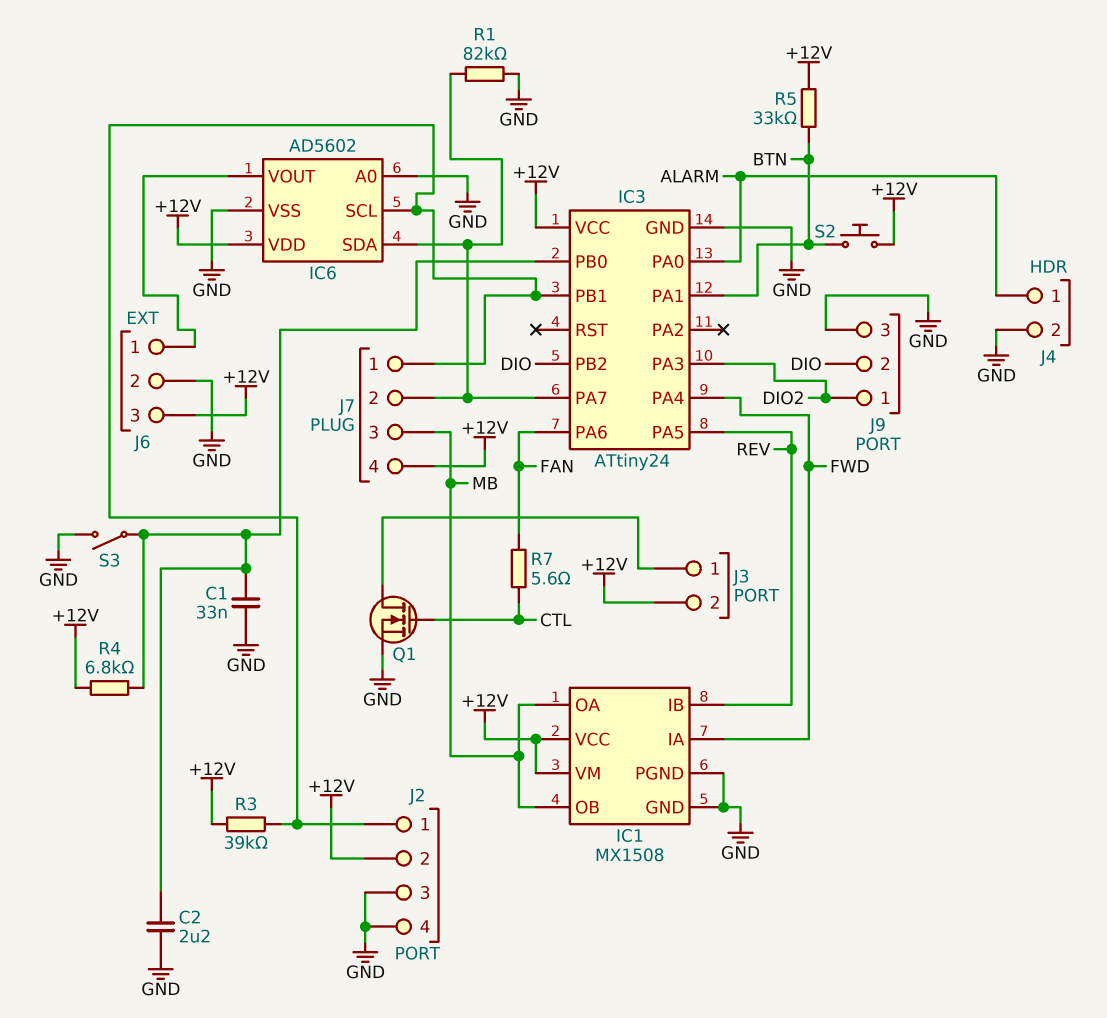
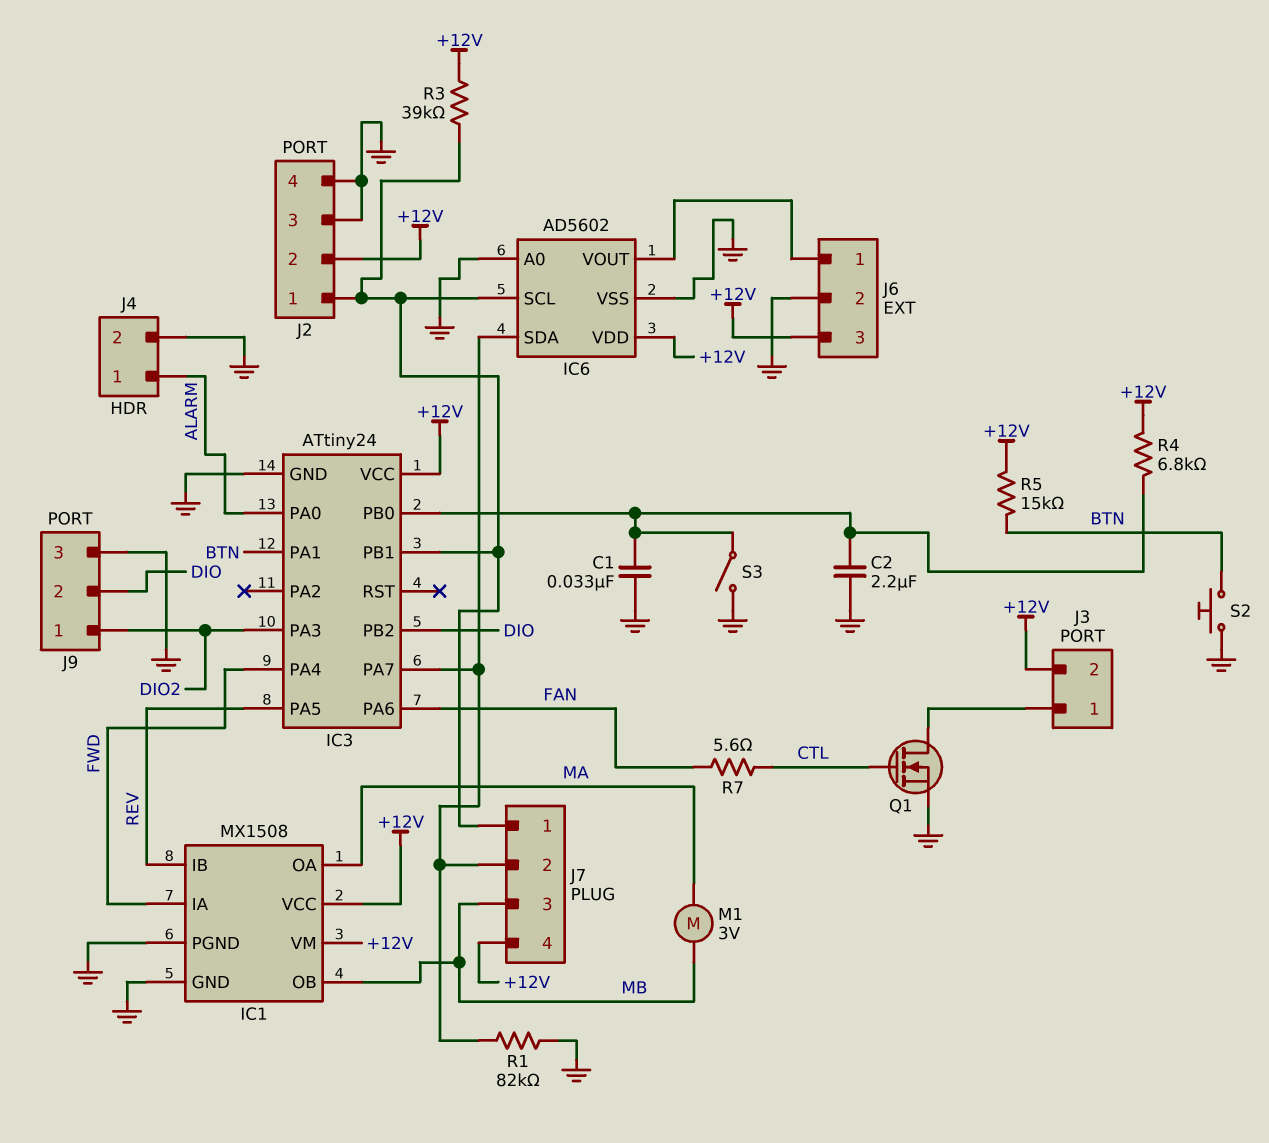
IC1 pin OA: MB -> MA
M1: none -> motor 3V (MA, MB)
R5: 33k (+12V, BTN) -> 15k (+12V, BTN)
S2: button (+12V, BTN) -> button (BTN, GND)

